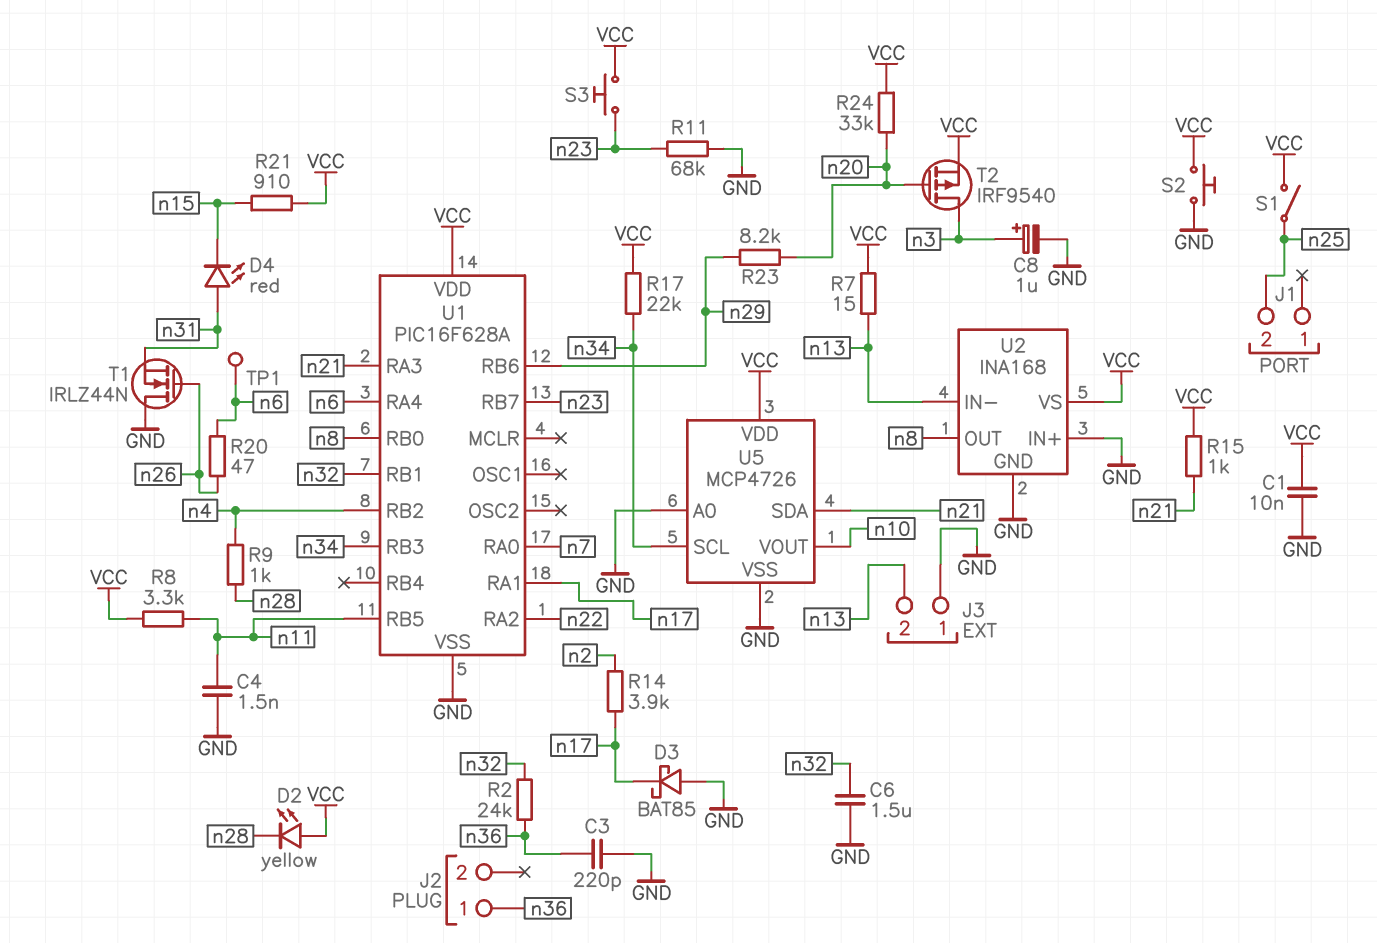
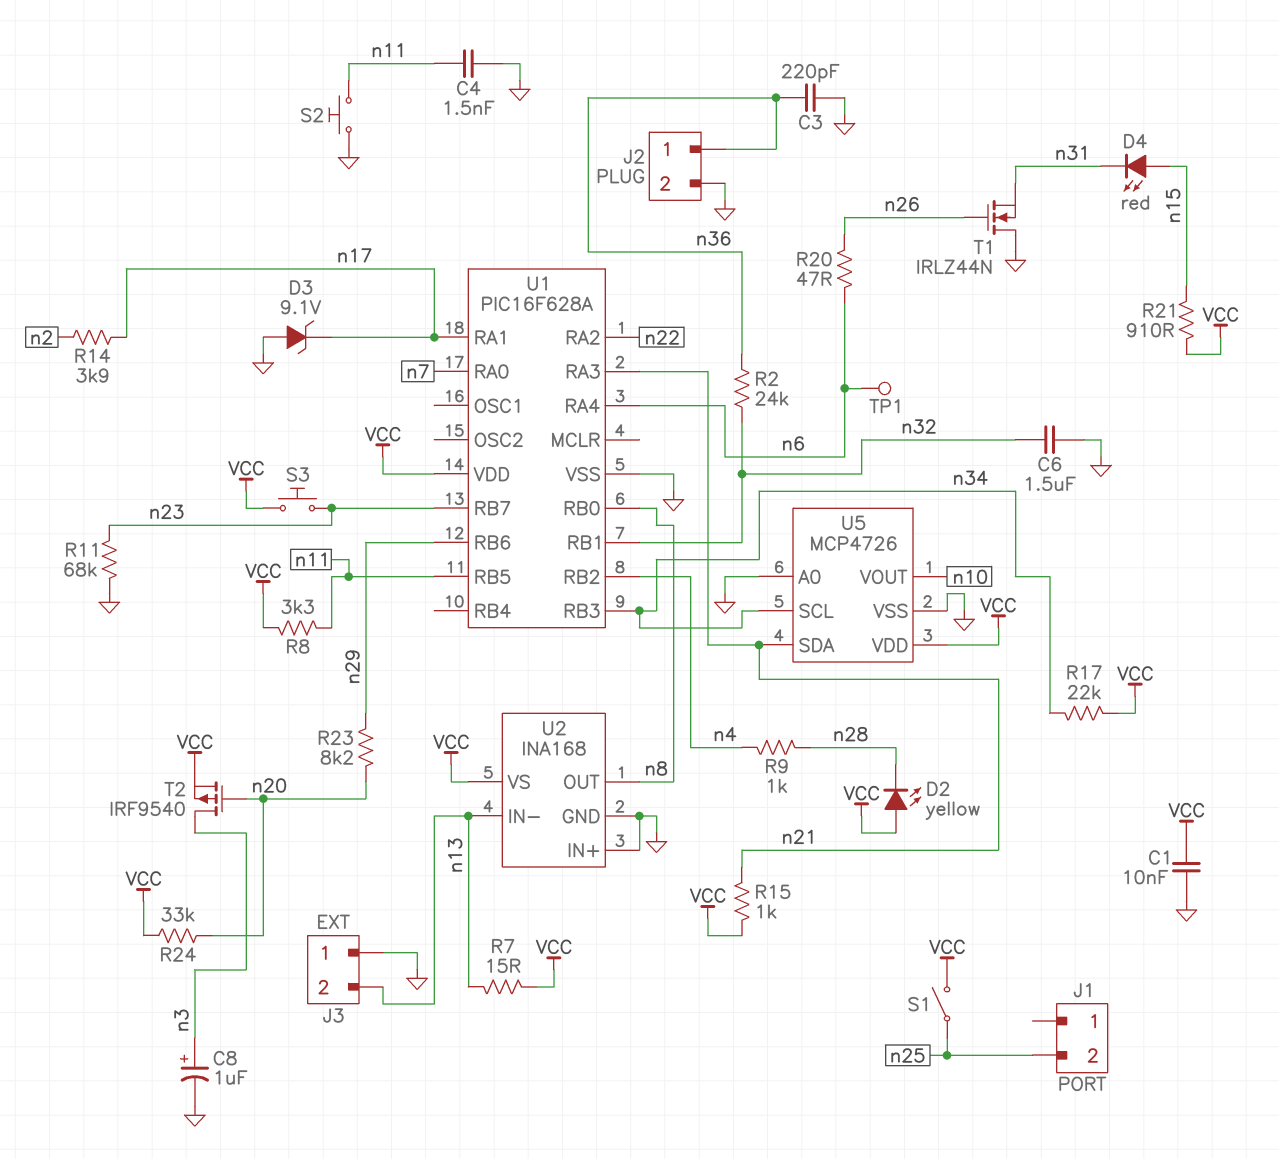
D3: schottky BAT85 (A GND, K n17) -> zener 9.1V (A GND, K n17)
D4: LED red (A n31, K n15) -> LED red (A n15, K n31)
J2 pin 2: none -> GND
S2: button (GND, VCC) -> button (GND, n11)

